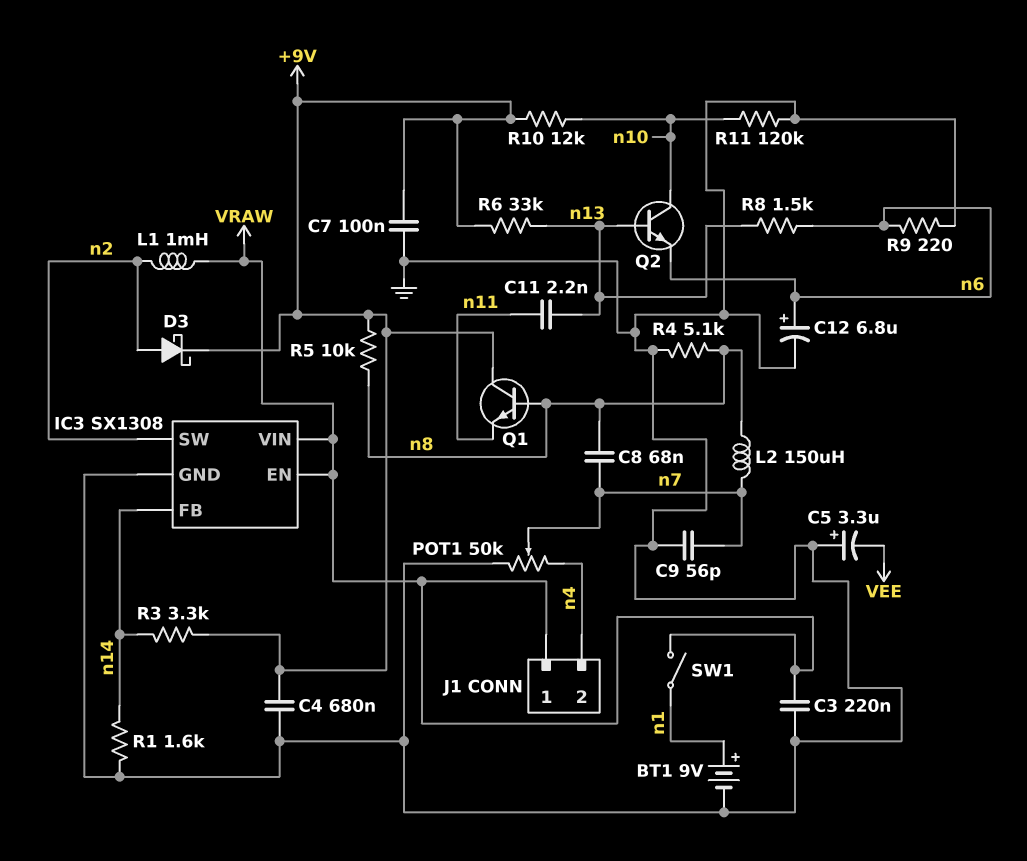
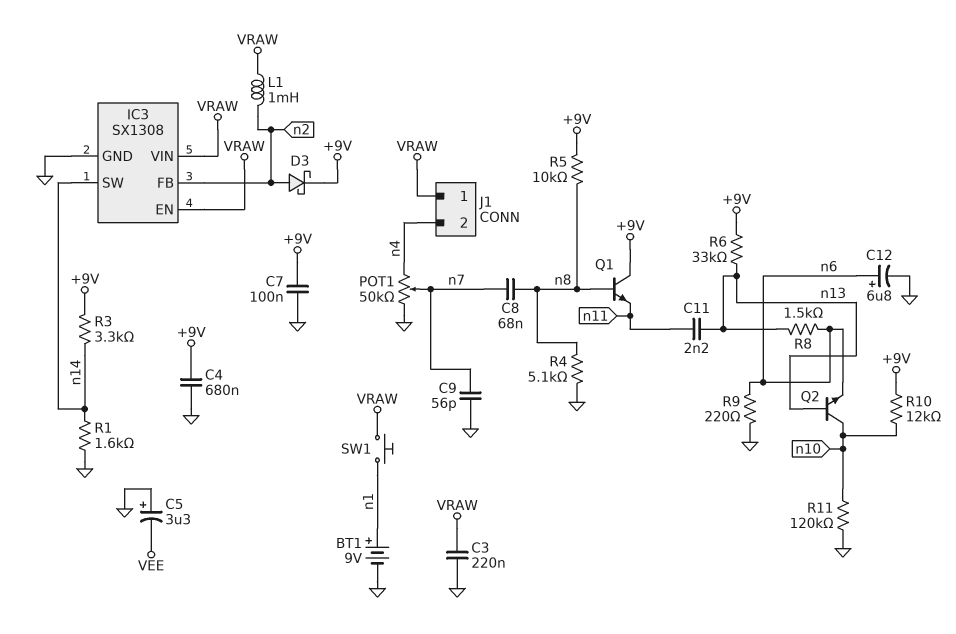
IC3 pin FB: n14 -> n2
IC3 pin SW: n2 -> n14
L2: 150uH (n7, n8) -> none
SW1: switch (VRAW, n1) -> button (VRAW, n1)

